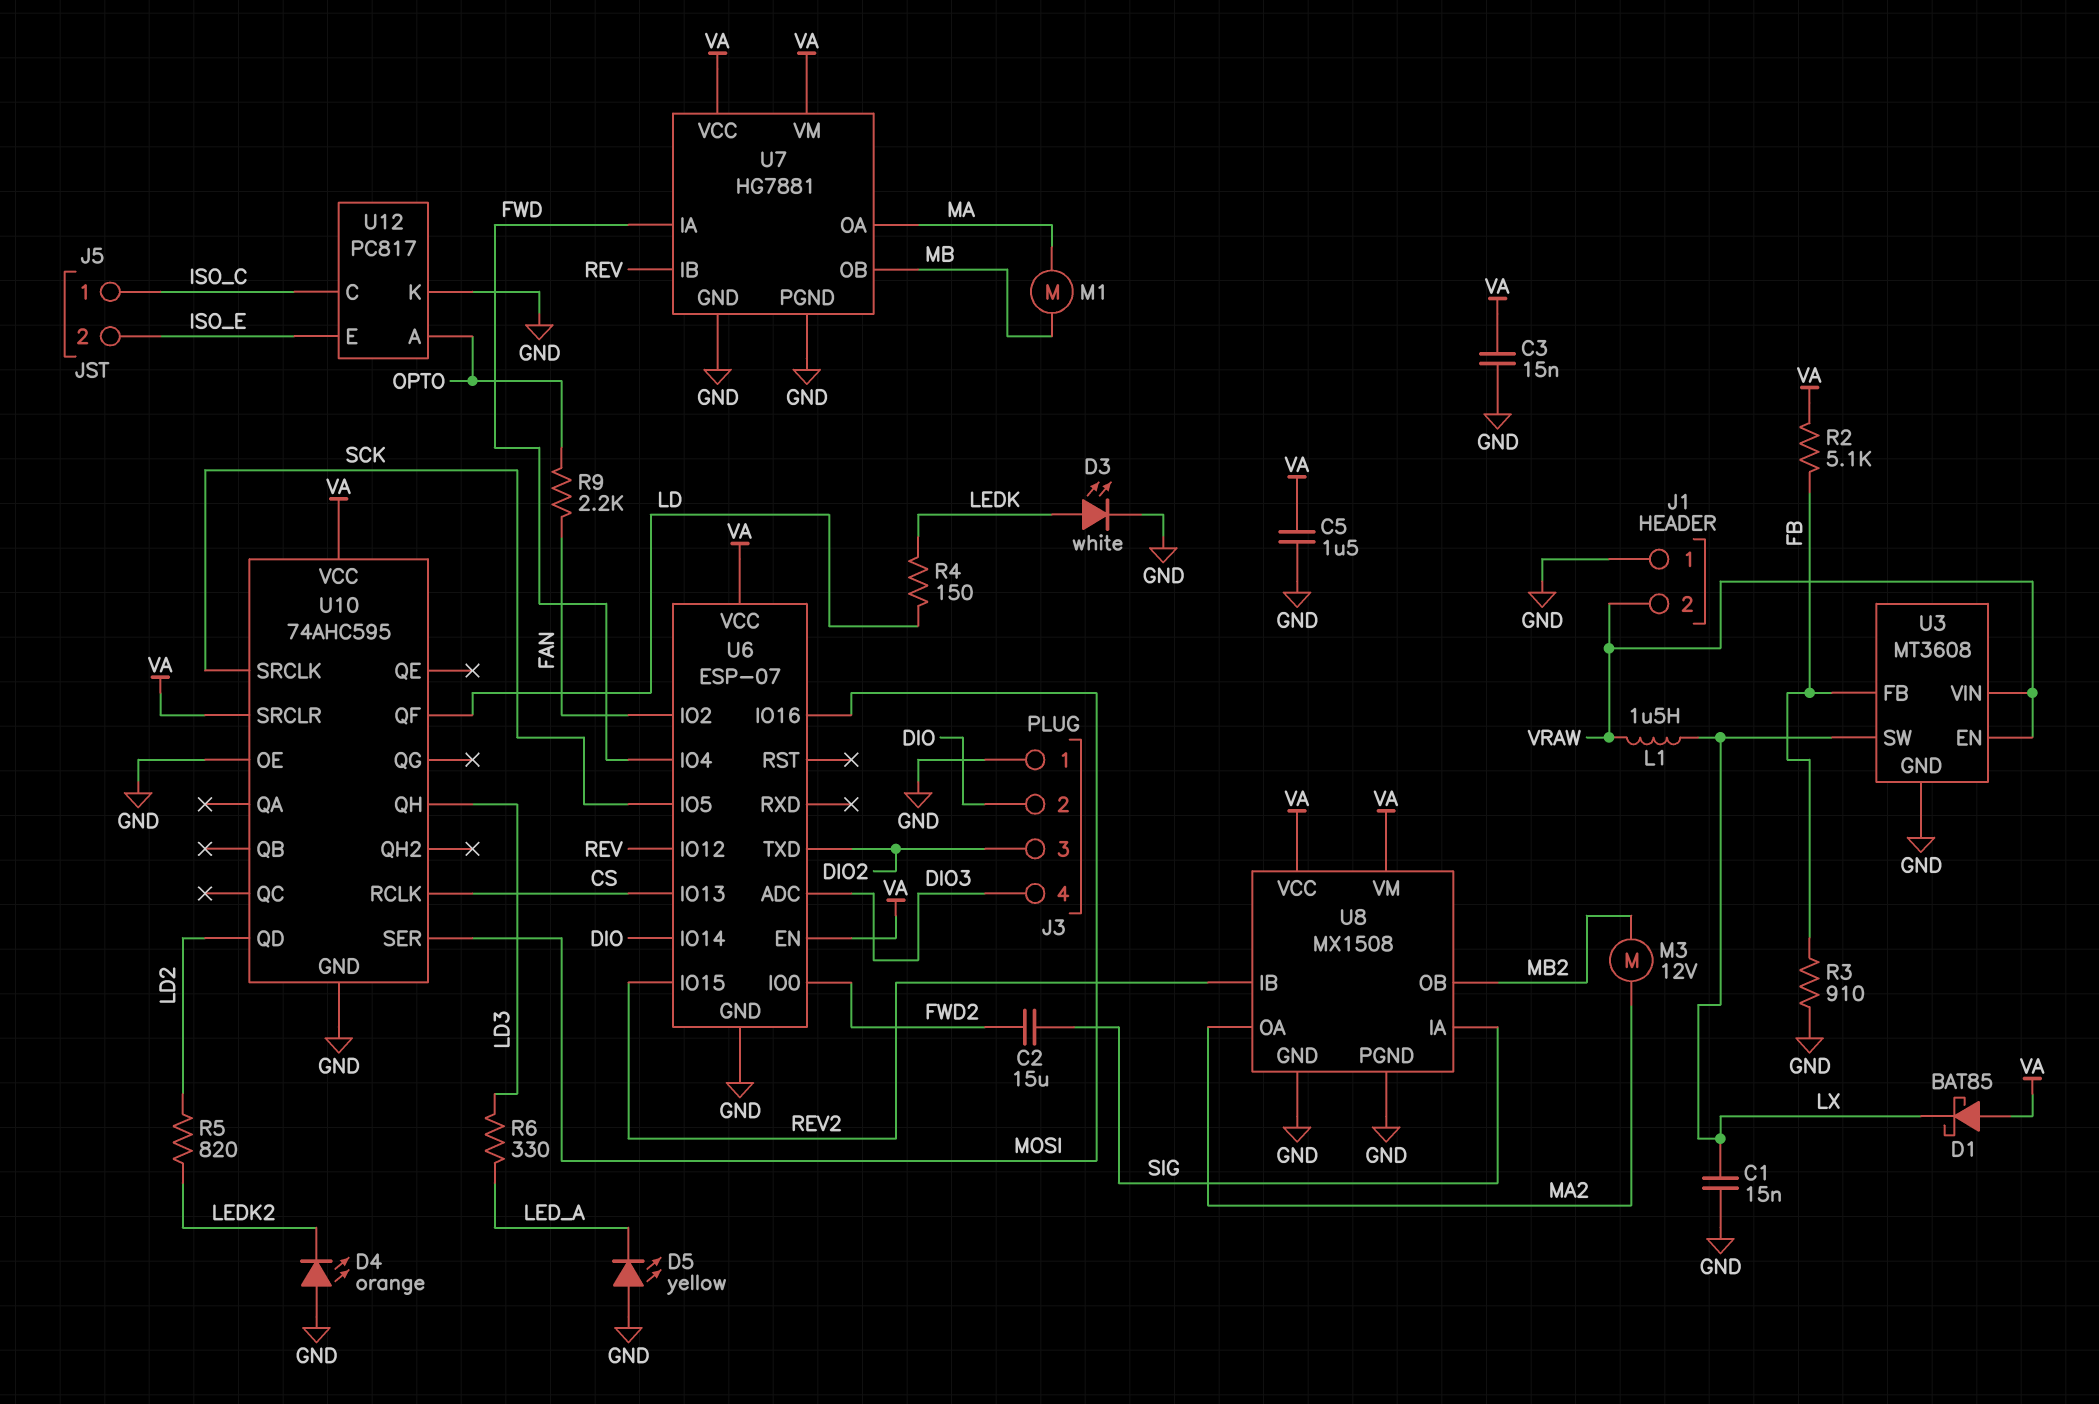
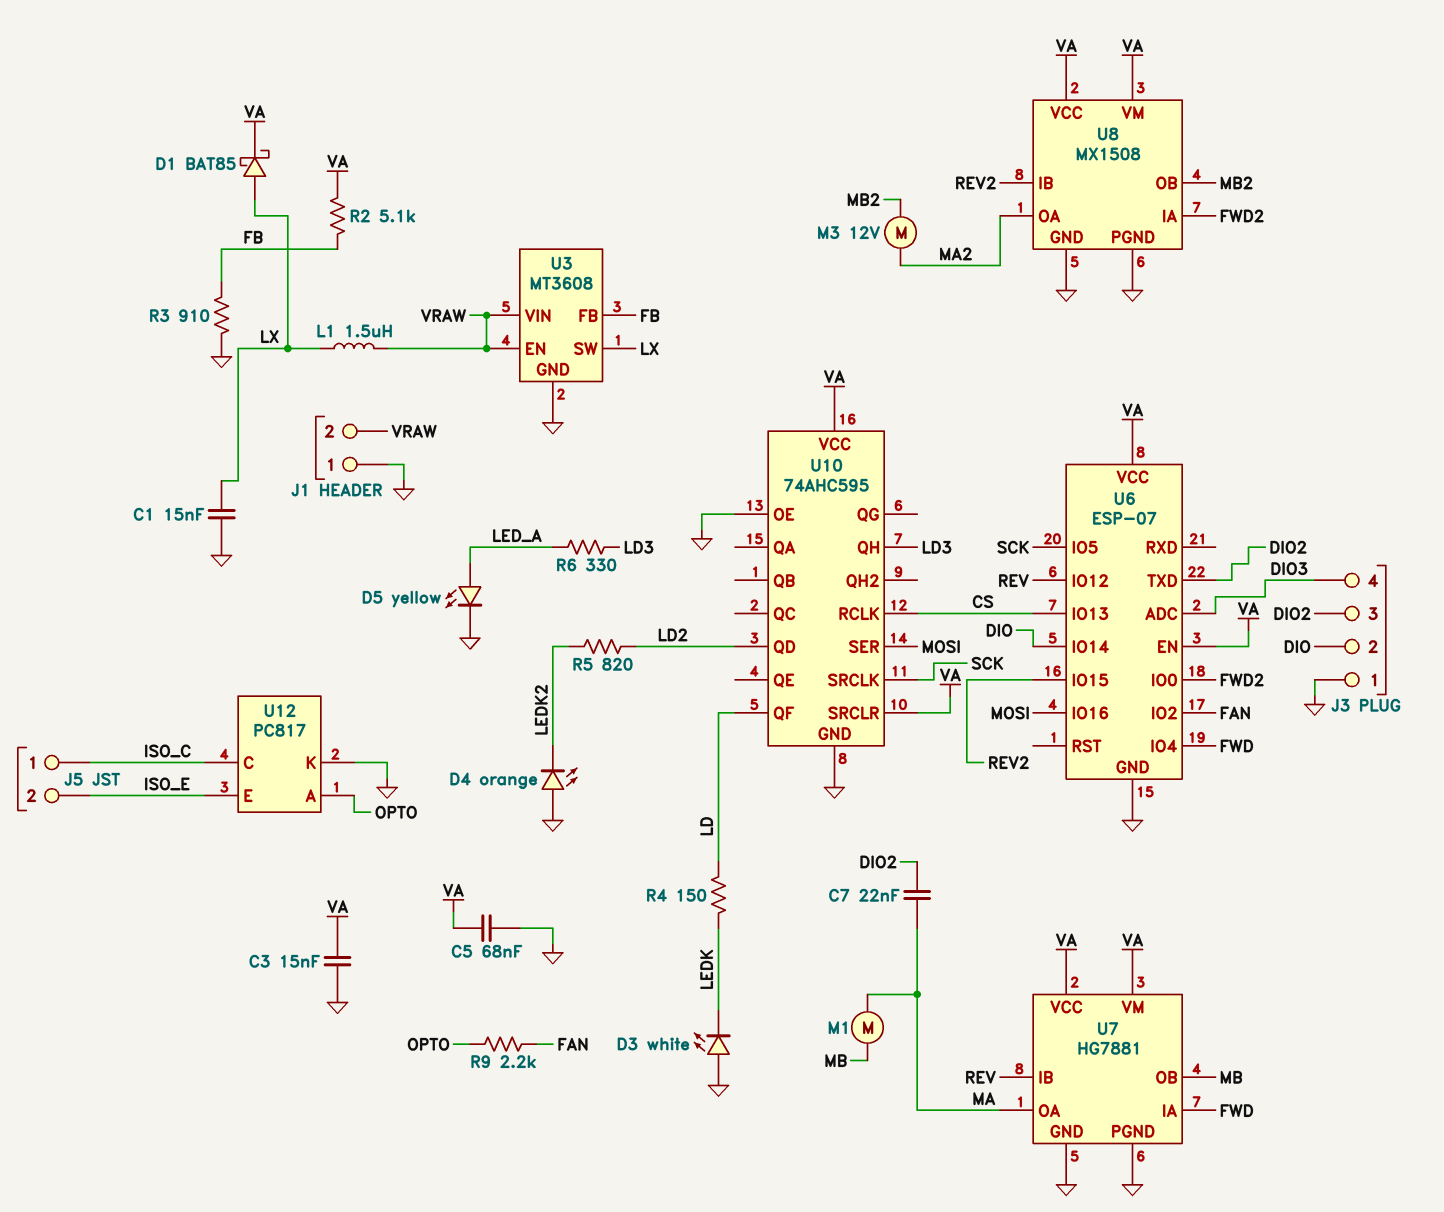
C2: 15uF (FWD2, SIG) -> none
C5: 1.5uF (GND, VA) -> 68nF (GND, VA)
C7: none -> 22nF (DIO2, MA)
D1: schottky BAT85 (A VA, K LX) -> schottky BAT85 (A LX, K VA)
D3: LED white (A LEDK, K GND) -> LED white (A GND, K LEDK)
D5: LED yellow (A GND, K LED_A) -> LED yellow (A LED_A, K GND)
U8 pin IA: SIG -> FWD2

